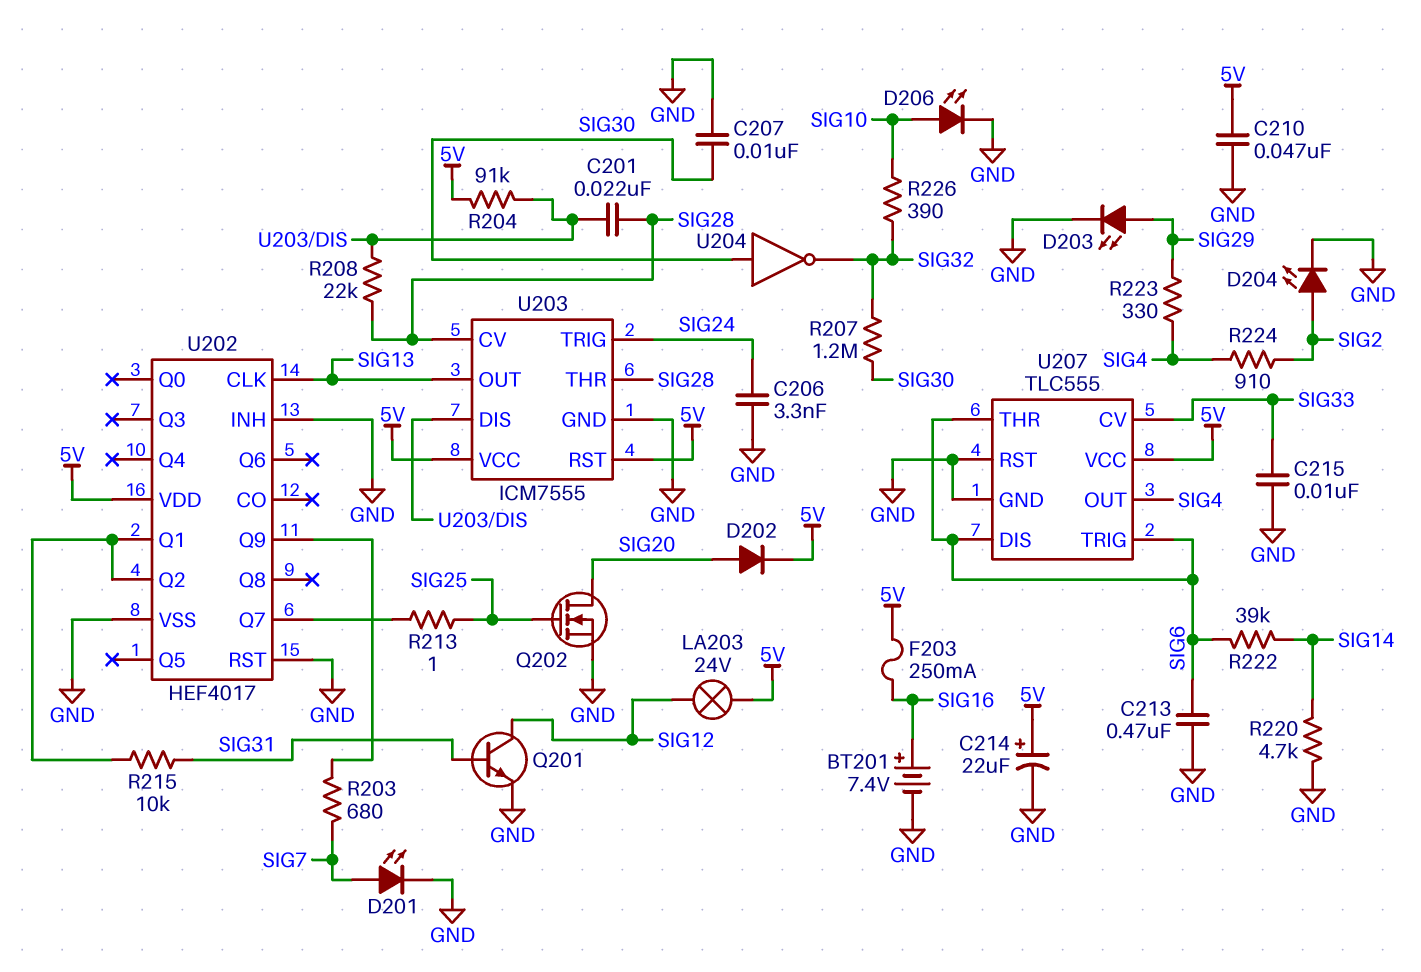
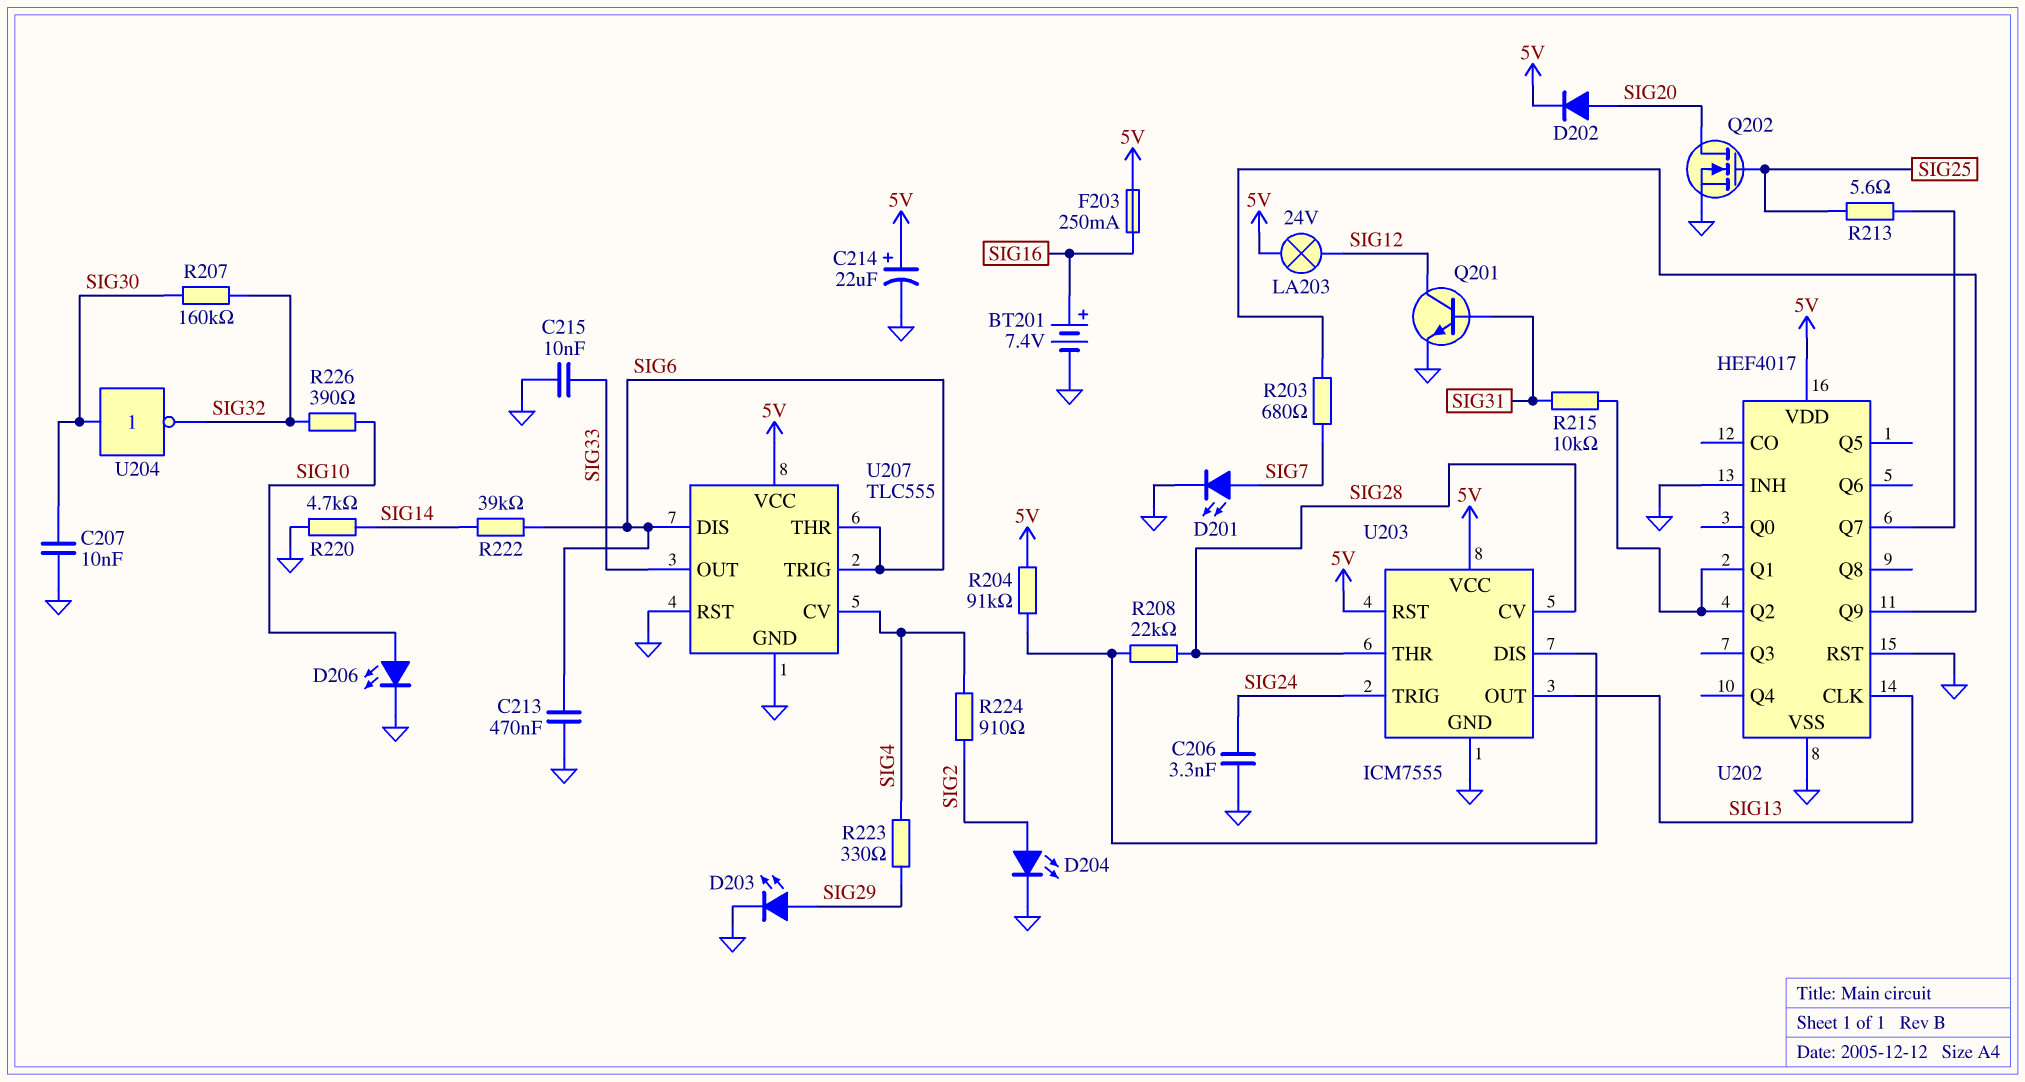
C201: 22nF (SIG28, U203/DIS) -> none
C210: 47nF (5V, GND) -> none
R207: 1.2M (SIG30, SIG32) -> 160k (SIG30, SIG32)
R213: 1 (SIG25, U202/Q7) -> 5.6 (SIG25, U202/Q7)
U207 pin CV: SIG33 -> SIG4
U207 pin OUT: SIG4 -> SIG33

